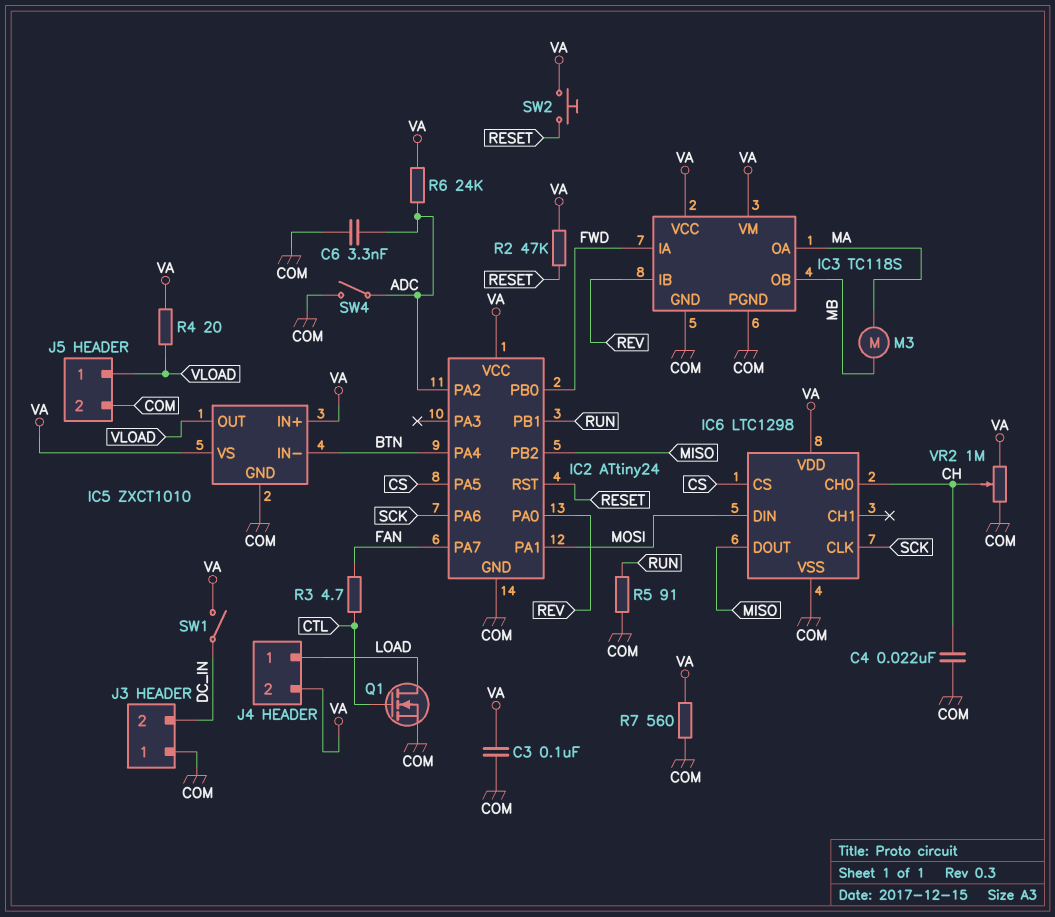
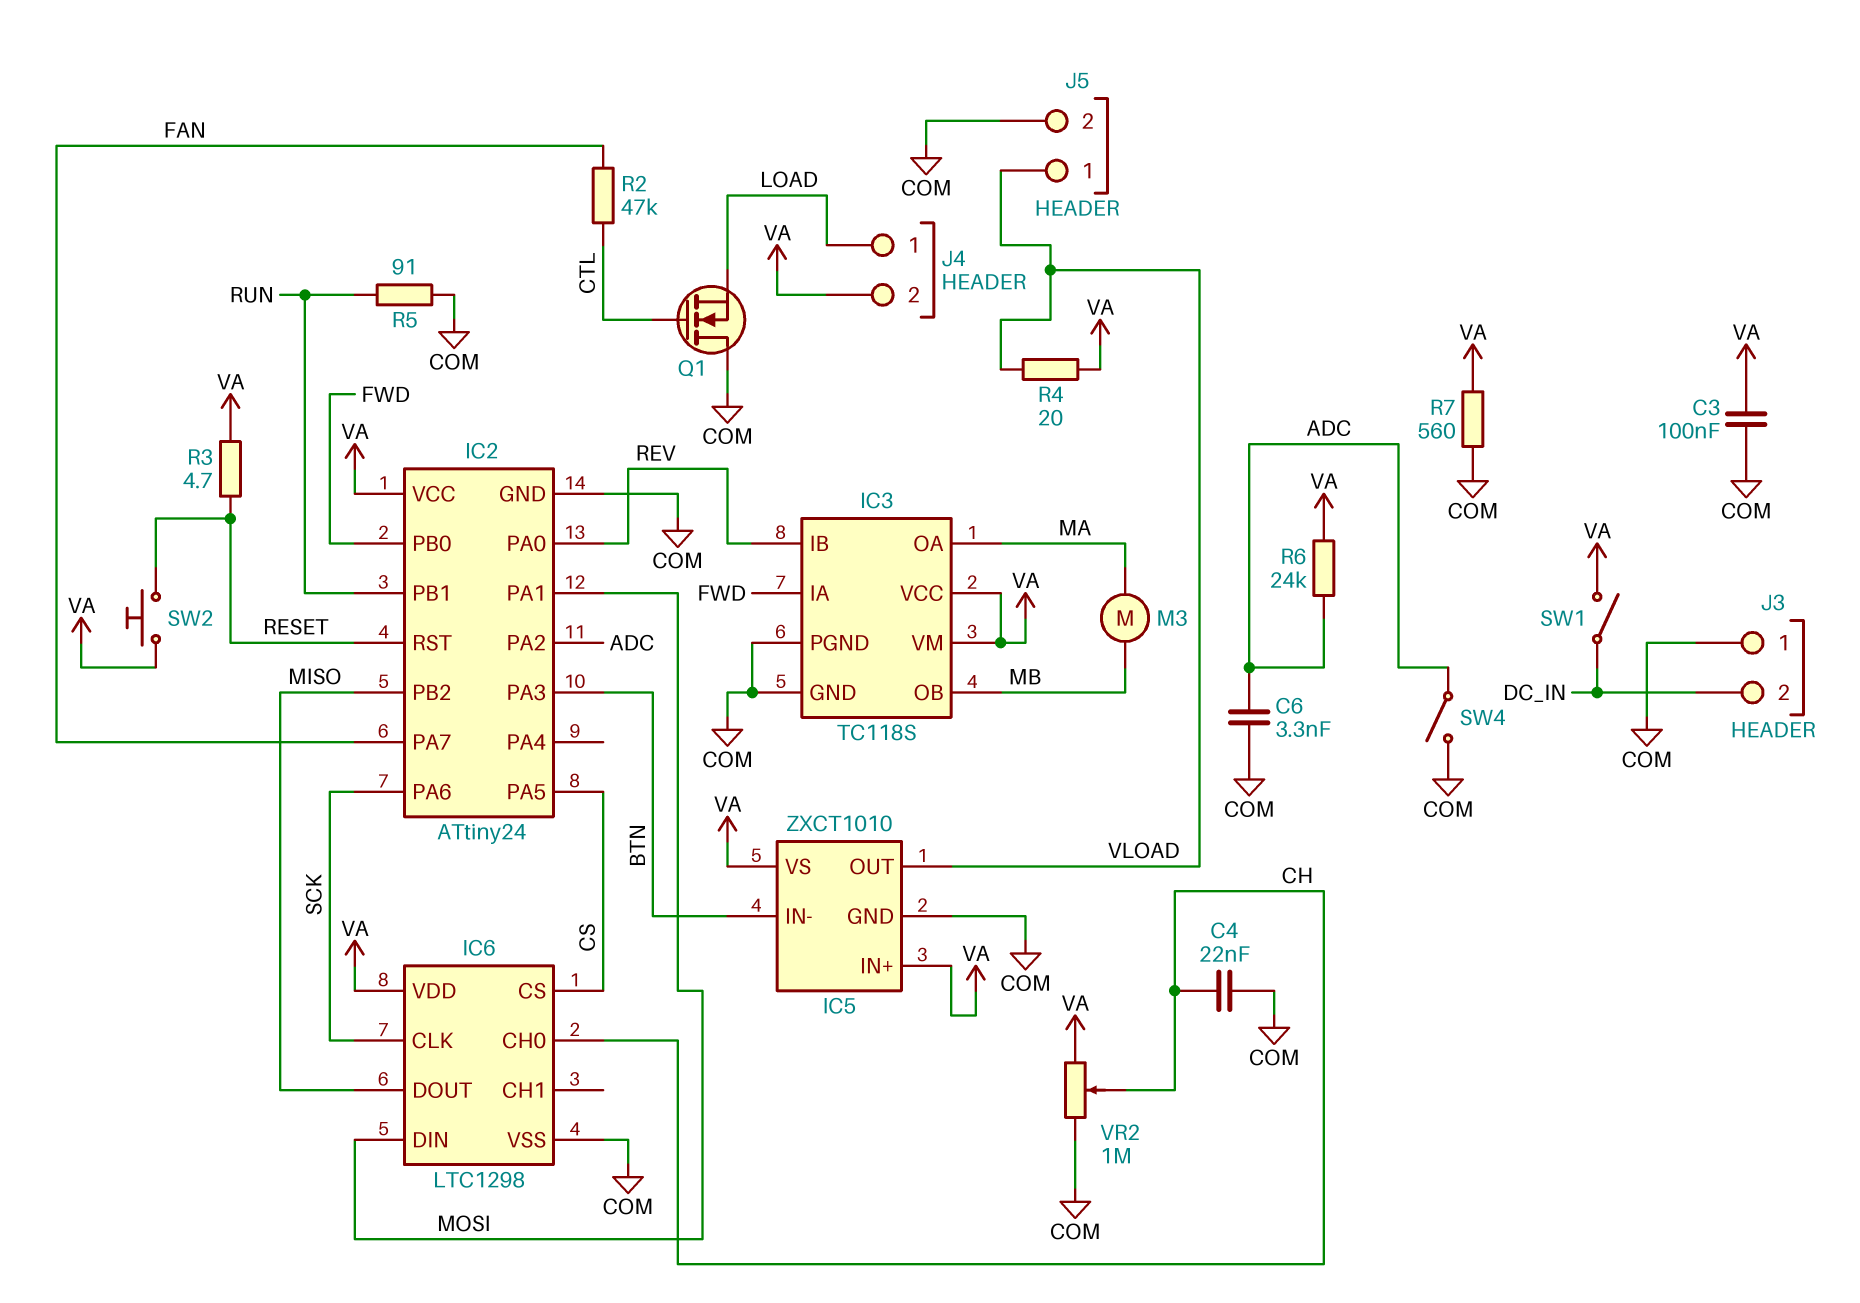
IC2 pin PA3: none -> BTN
IC2 pin PA4: BTN -> none
Q1: NMOS (G CTL, D LOAD, S COM) -> NMOS (G CTL, D COM, S LOAD)
R2: 47k (RESET, VA) -> 47k (CTL, FAN)
R3: 4.7 (CTL, FAN) -> 4.7 (RESET, VA)

